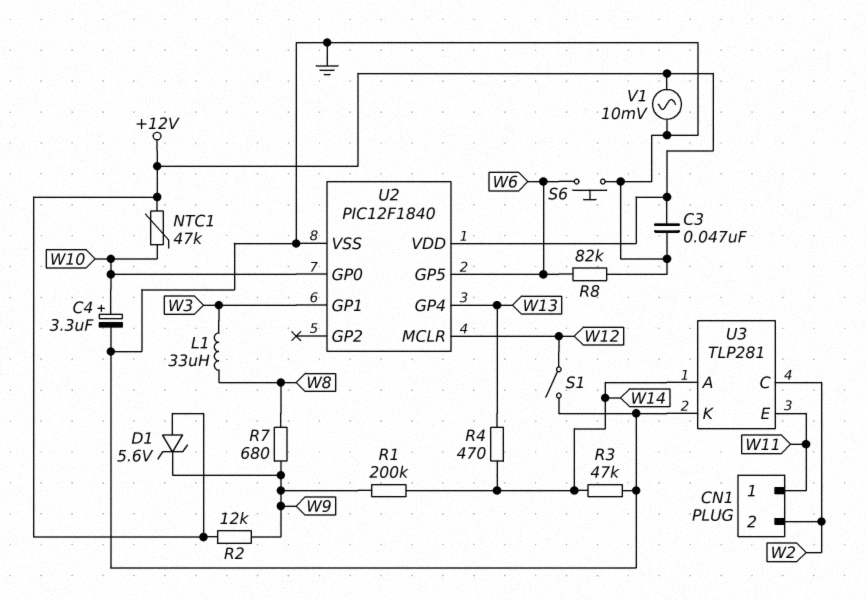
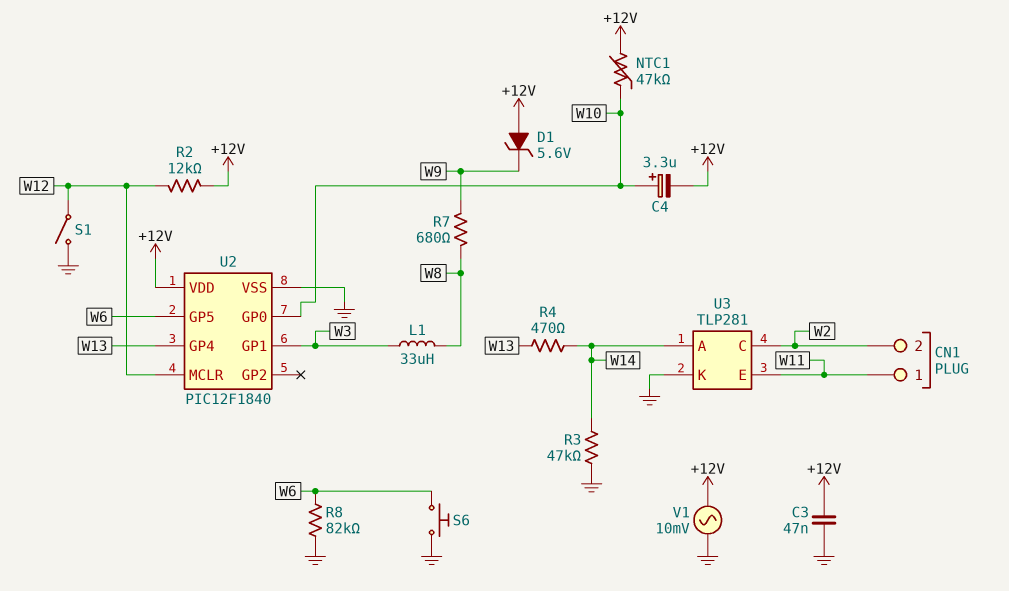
C4: 3.3uF (plus W10, minus GND) -> 3.3uF (plus W10, minus +12V)
R1: 200k (W9, W14) -> none
R2: 12k (+12V, W9) -> 12k (+12V, W12)

